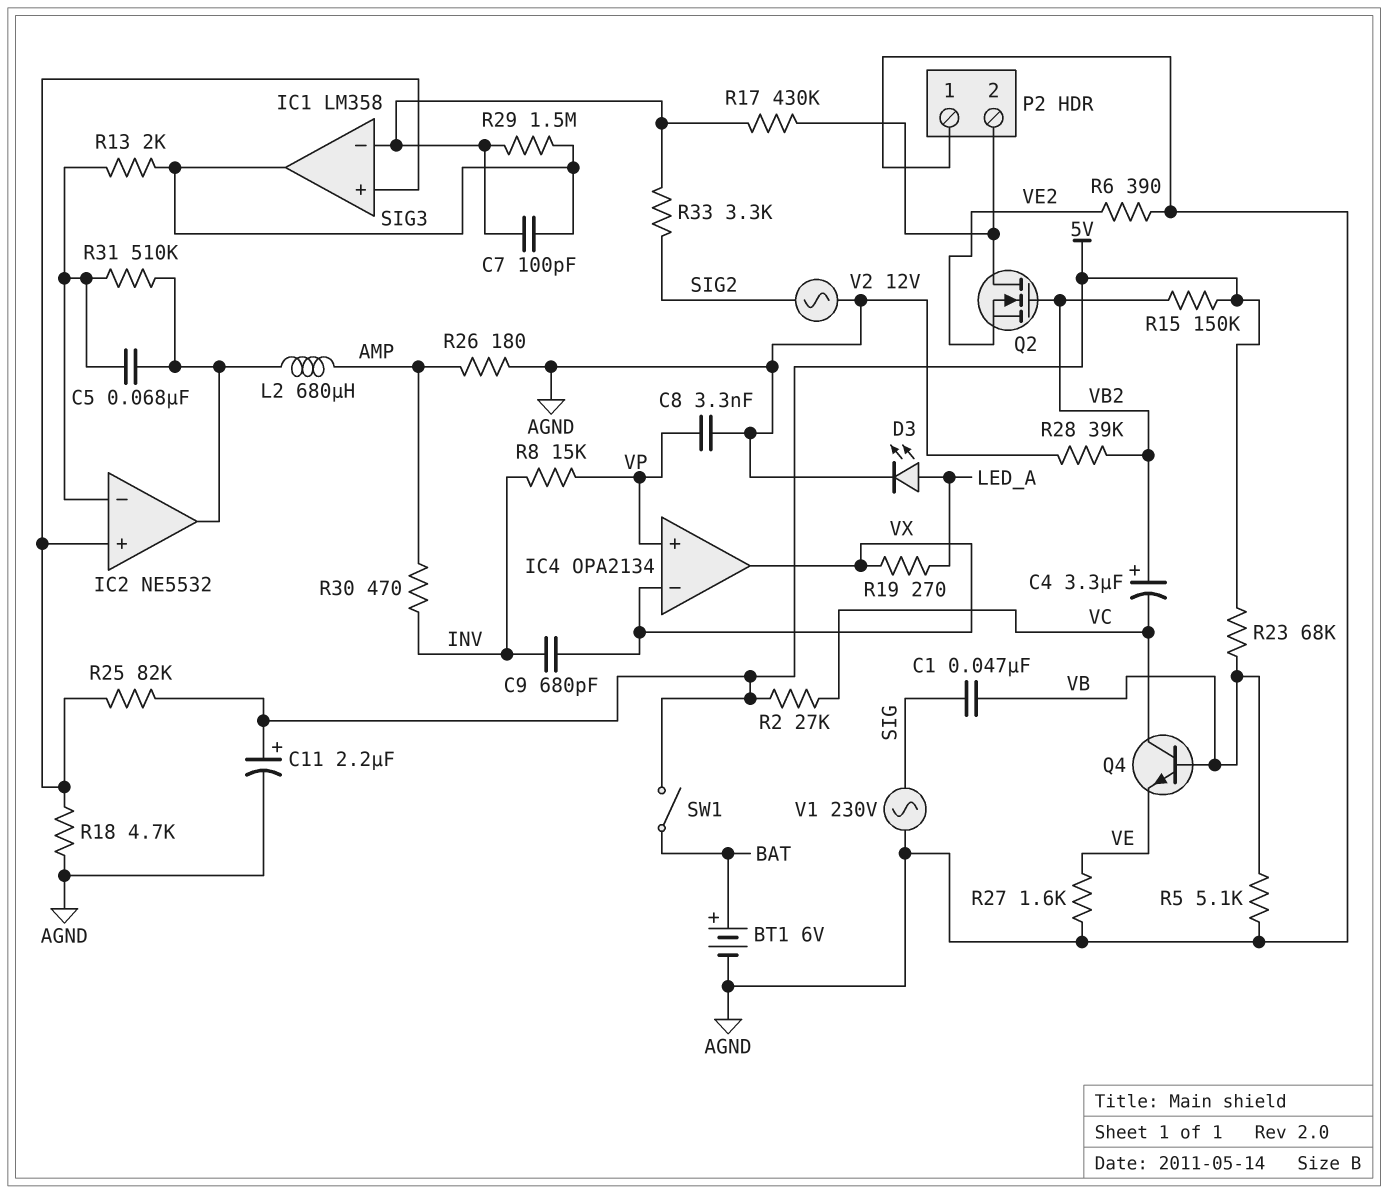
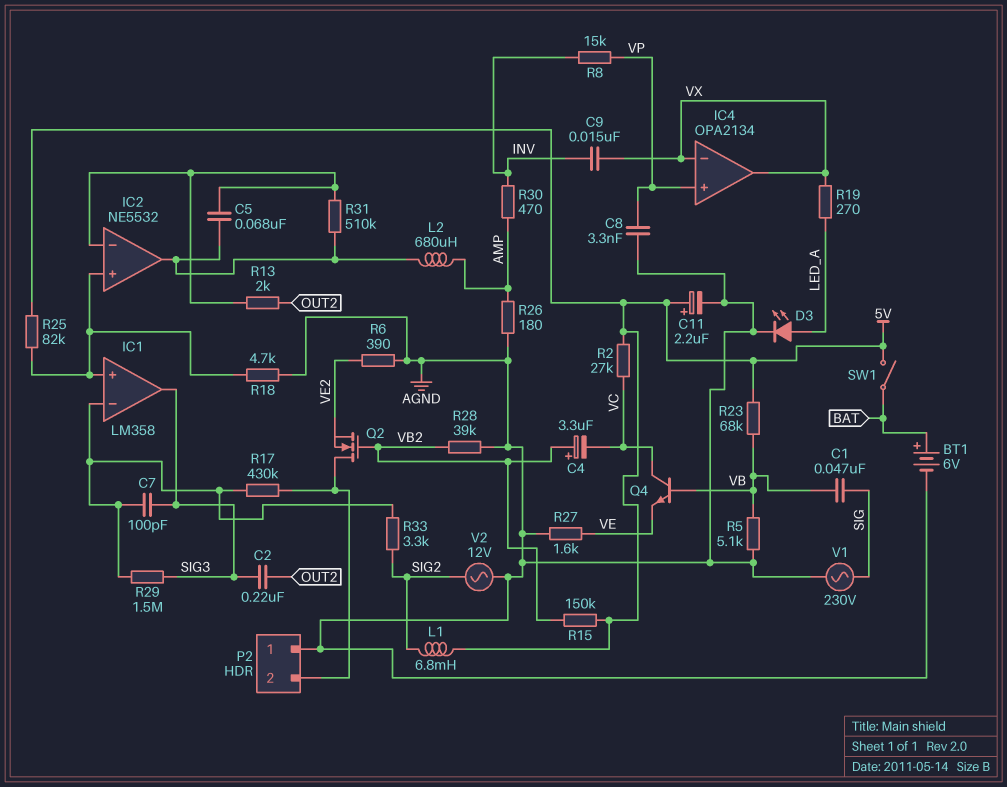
C2: none -> 220nF (OUT2, SIG3)
C9: 680pF (INV, VX) -> 15nF (INV, VX)
L1: none -> 6.8mH (5V, SIG2)
R13: 2k (IC2/in-, SIG3) -> 2k (IC2/in-, OUT2)

